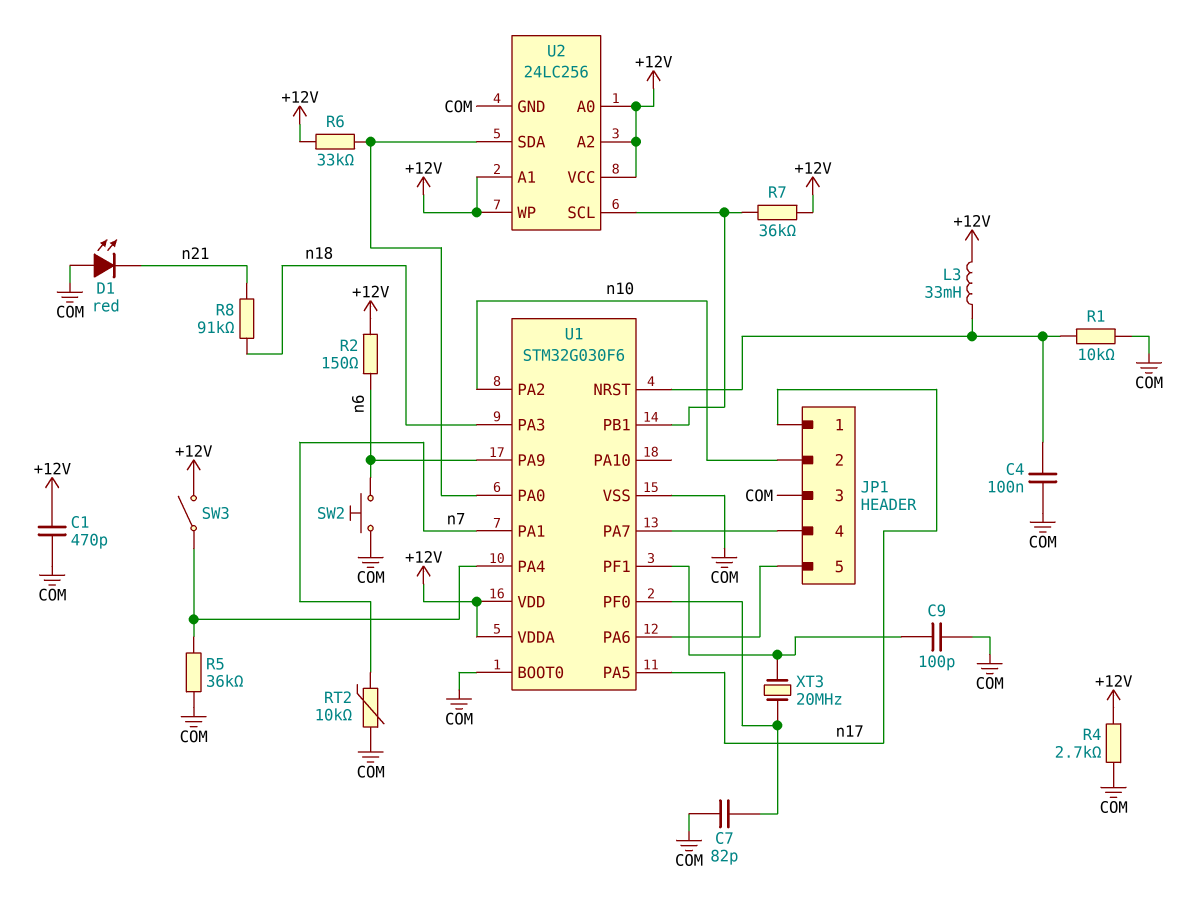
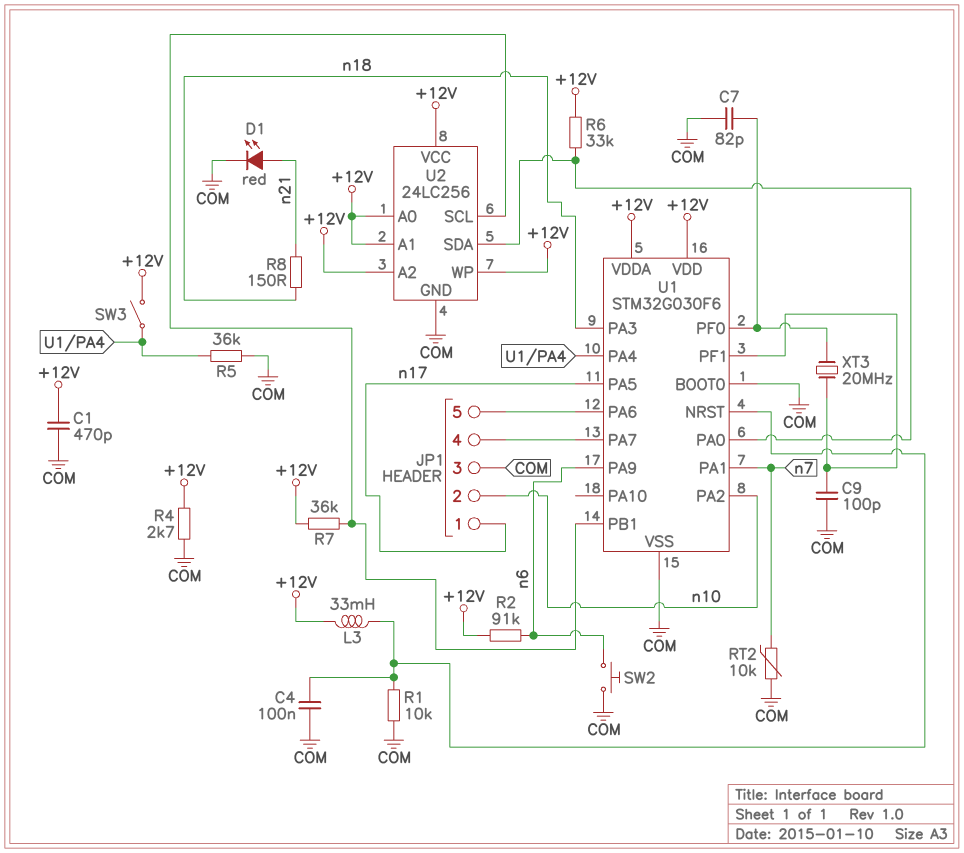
D1: LED red (A COM, K n21) -> LED red (A n21, K COM)
R2: 150 (+12V, n6) -> 91k (+12V, n6)
R8: 91k (n18, n21) -> 150 (n18, n21)

